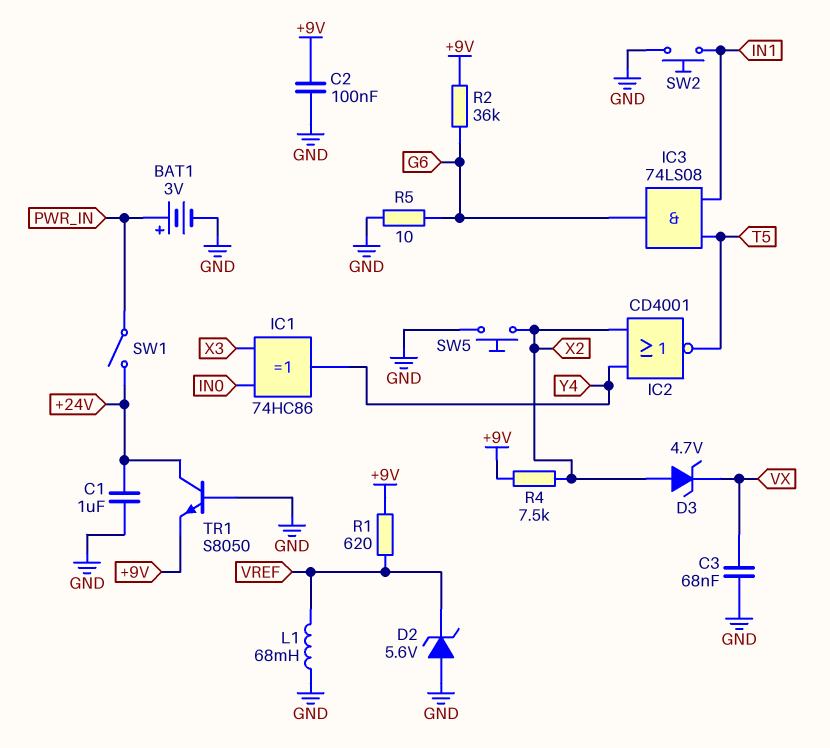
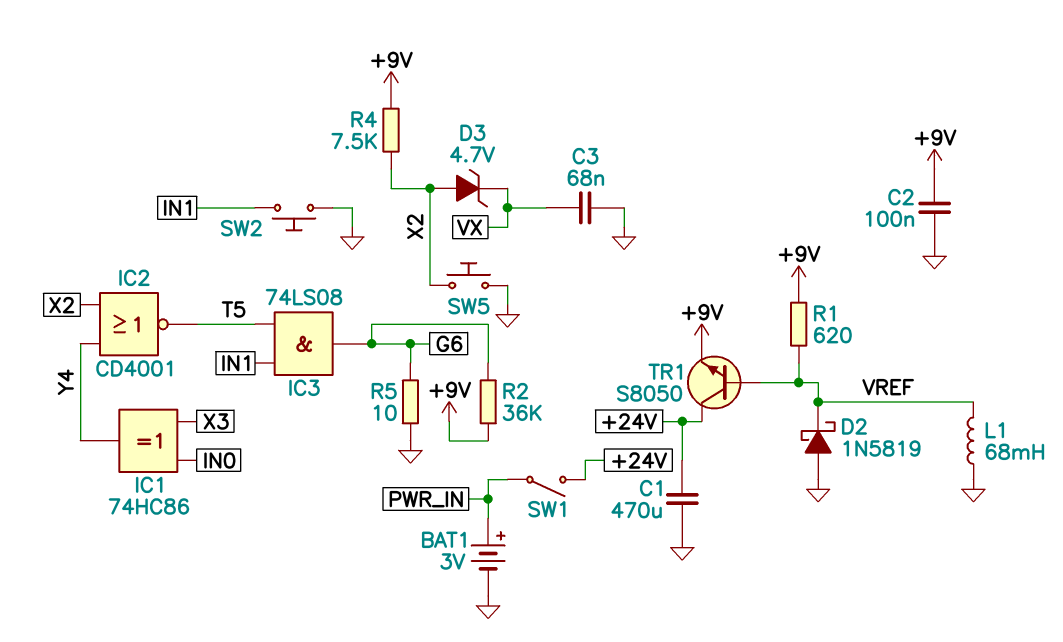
C1: 1uF (+24V, GND) -> 470uF (+24V, GND)
D2: zener 5.6V (A GND, K VREF) -> schottky 1N5819 (A GND, K VREF)
TR1: NPN S8050 (B GND, C +24V, E +9V) -> NPN S8050 (B VREF, C +24V, E +9V)

